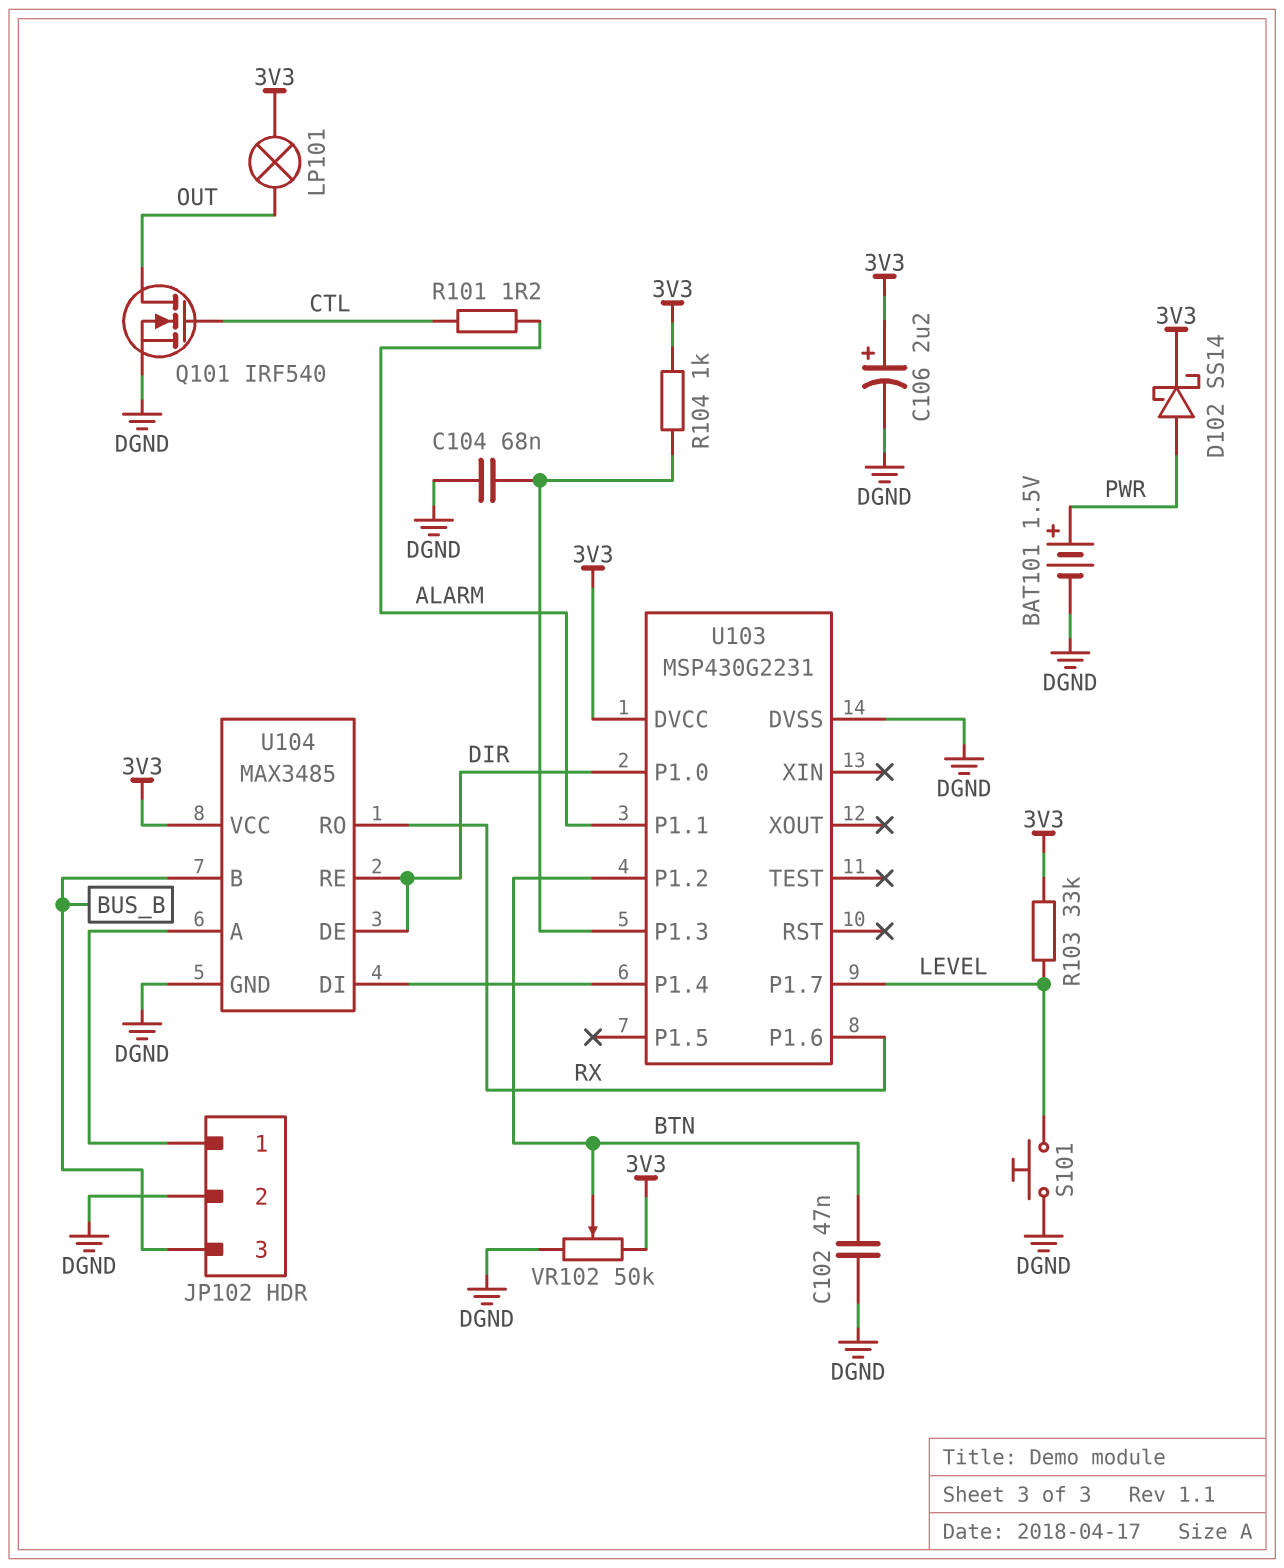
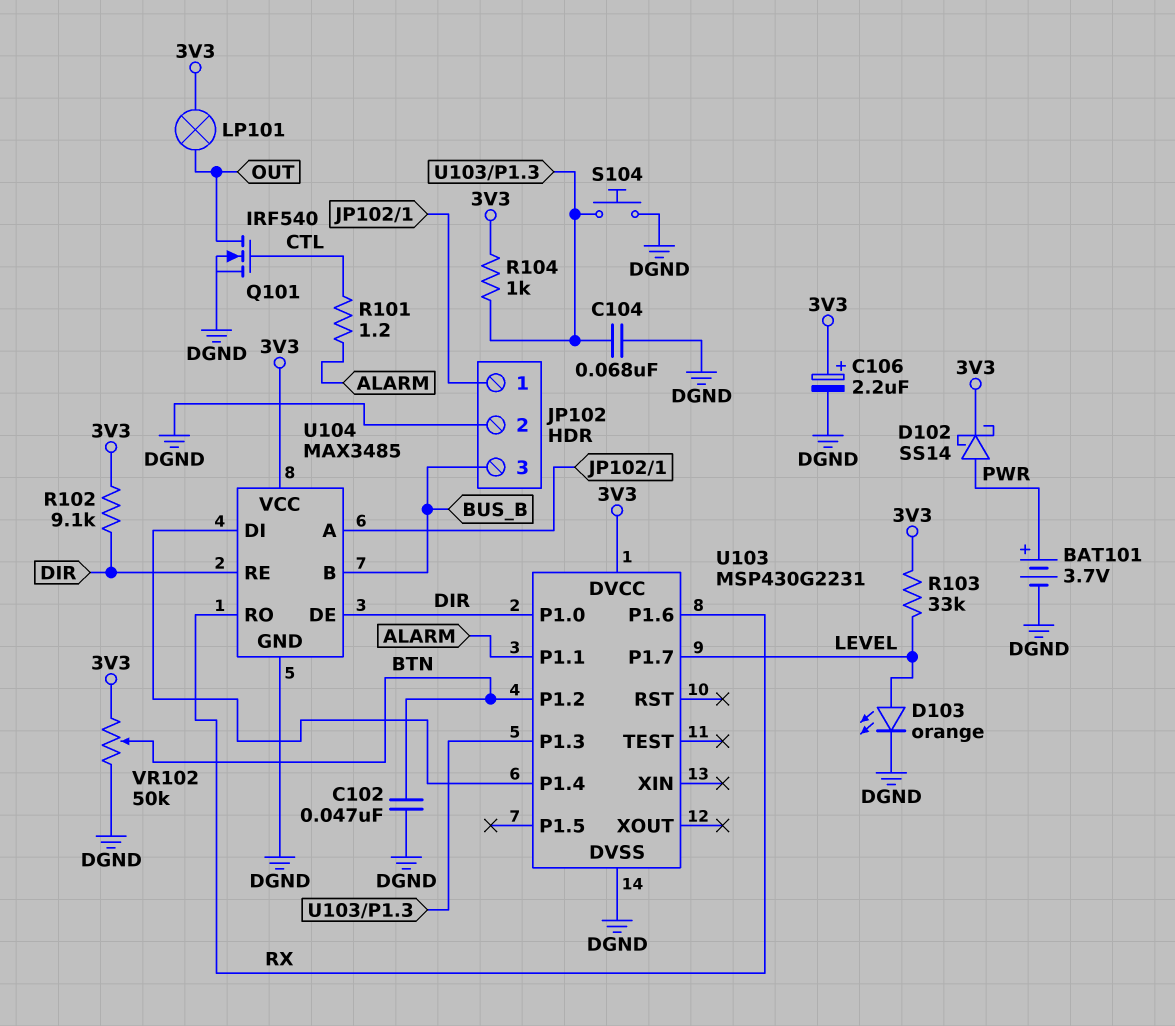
BAT101: 1.5V (plus PWR, minus DGND) -> 3.7V (plus PWR, minus DGND)
D103: none -> LED orange (A LEVEL, K DGND)
R102: none -> 9.1k (3V3, DIR)
S101: button (DGND, LEVEL) -> none
S104: none -> button (DGND, U103/P1.3)

